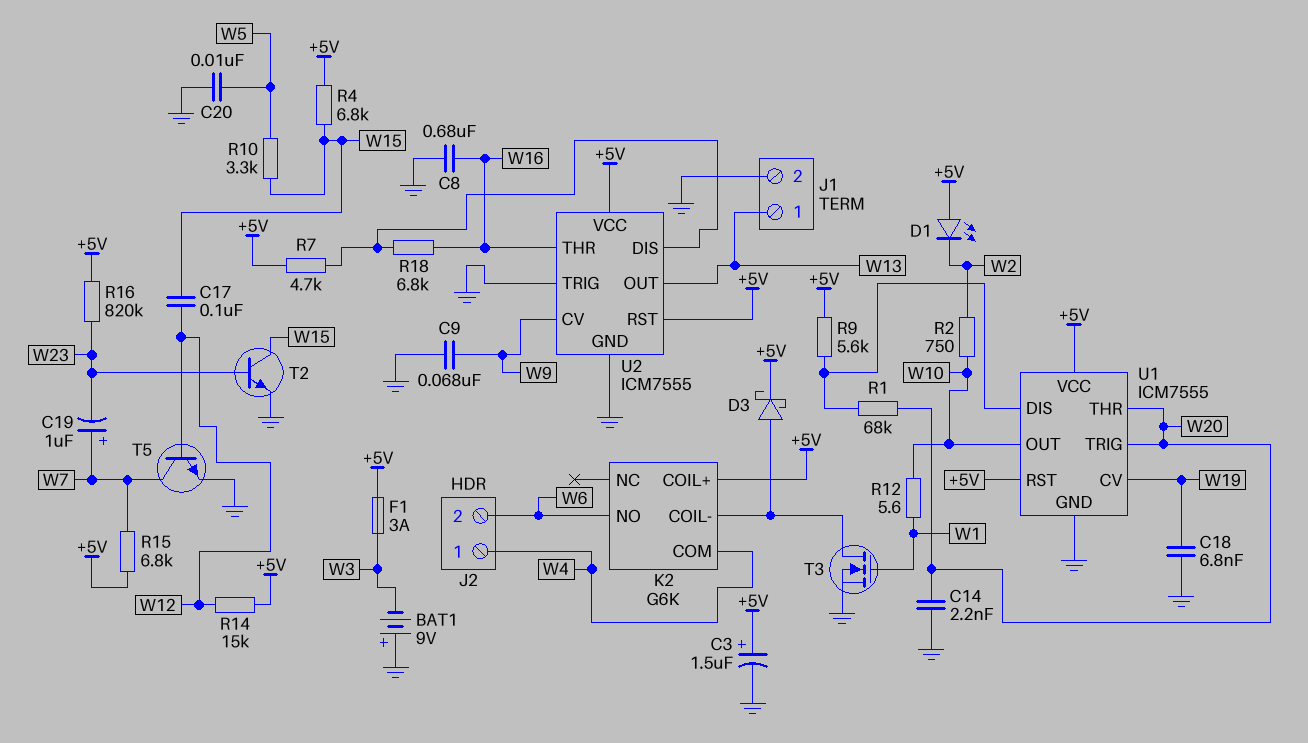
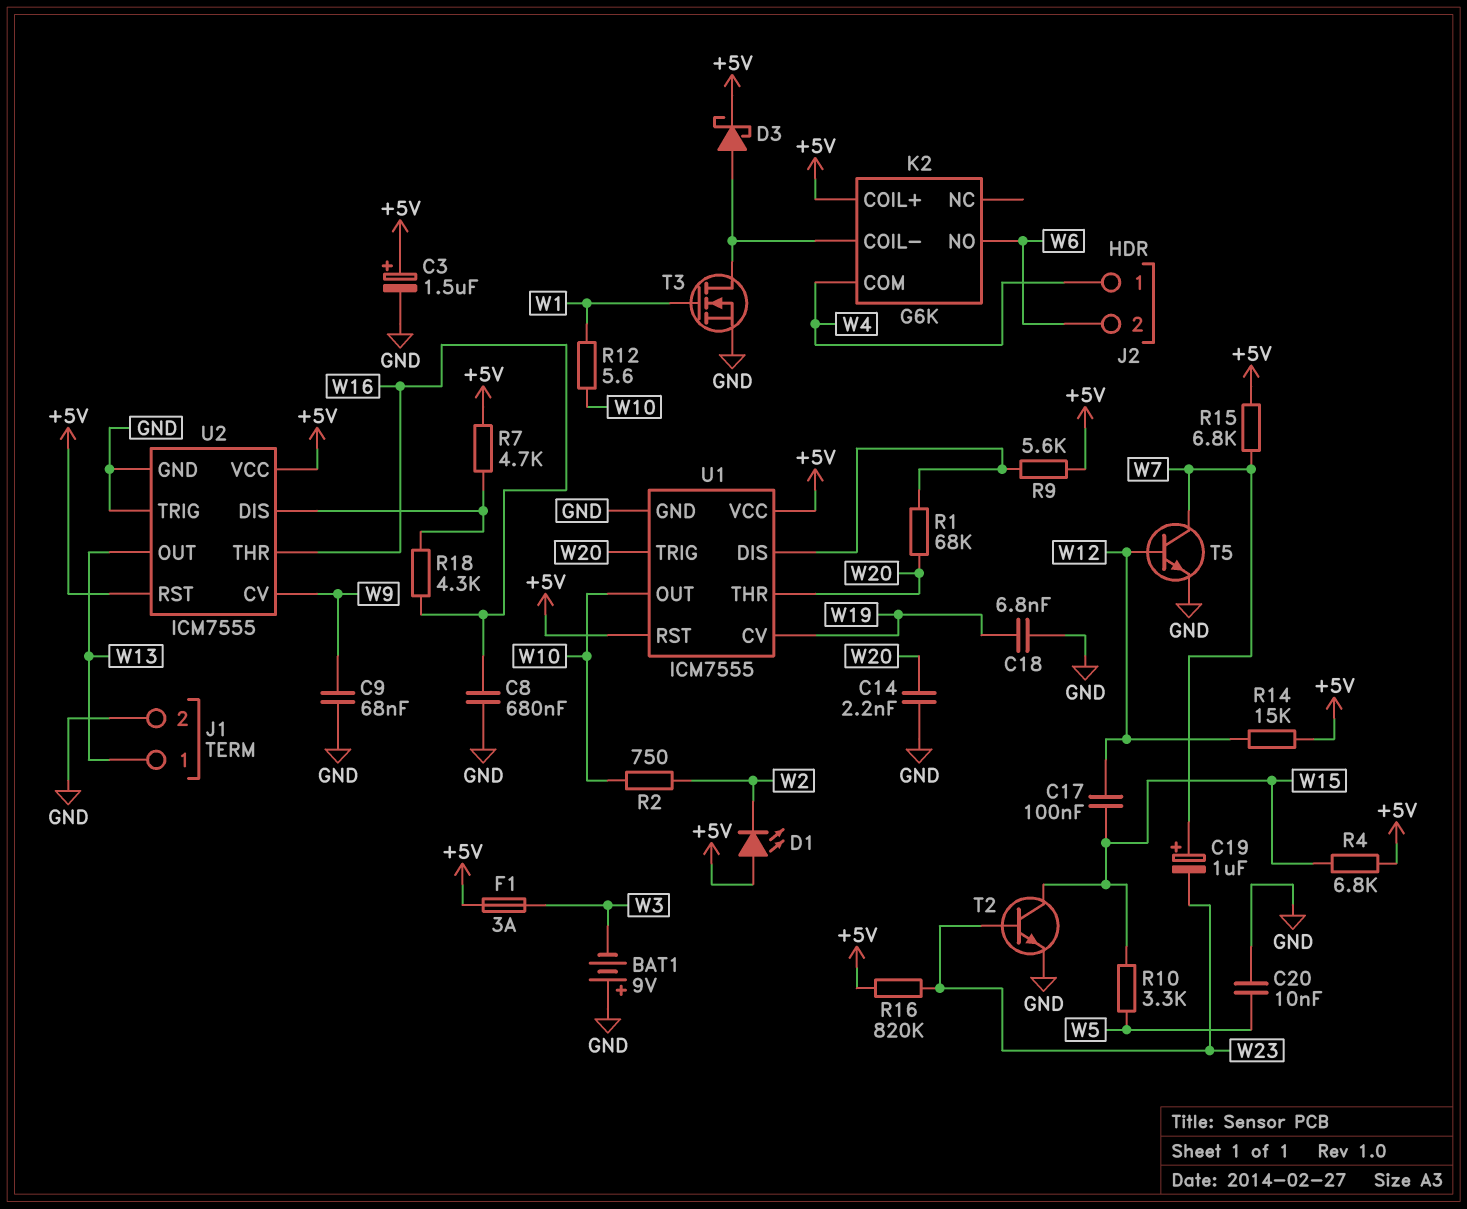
R18: 6.8k (U2/DIS, W16) -> 4.3k (U2/DIS, W16)

